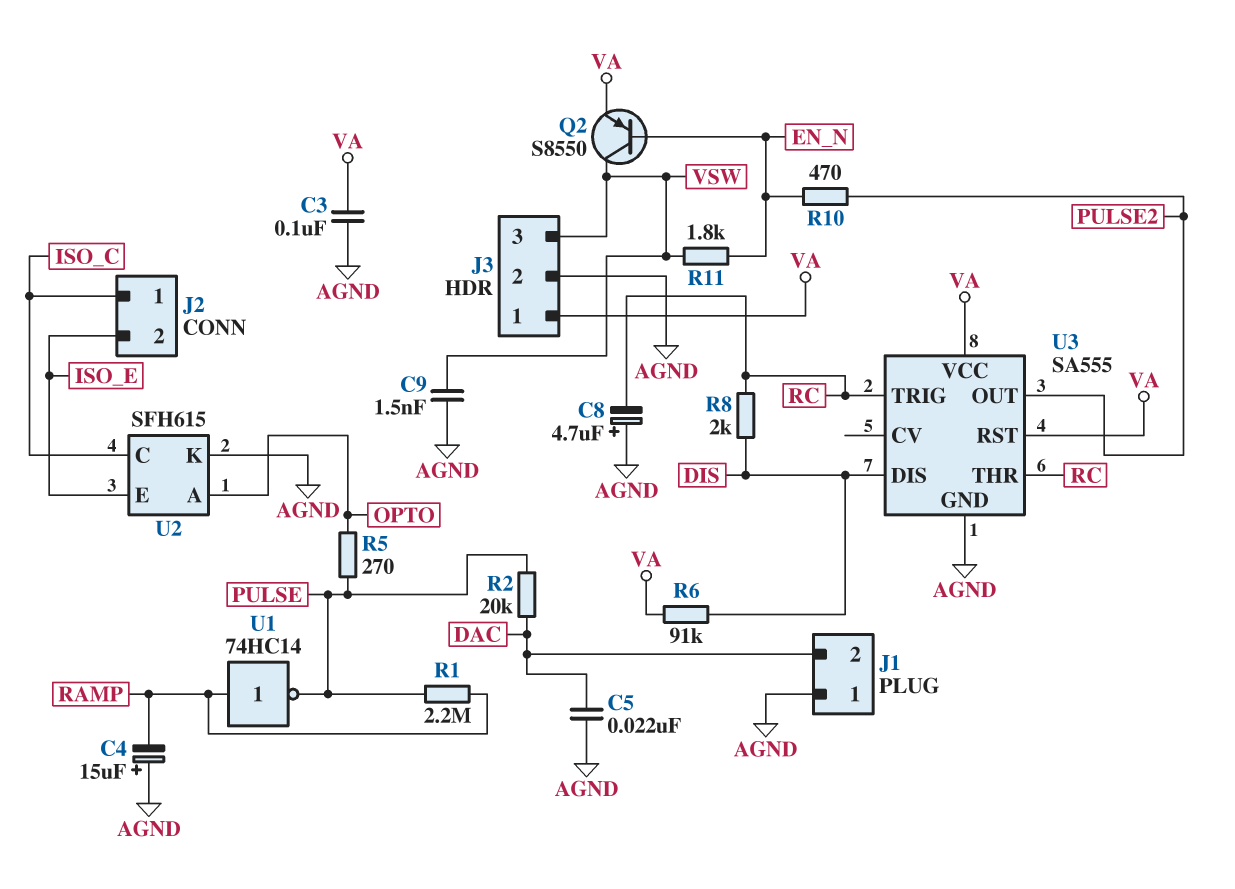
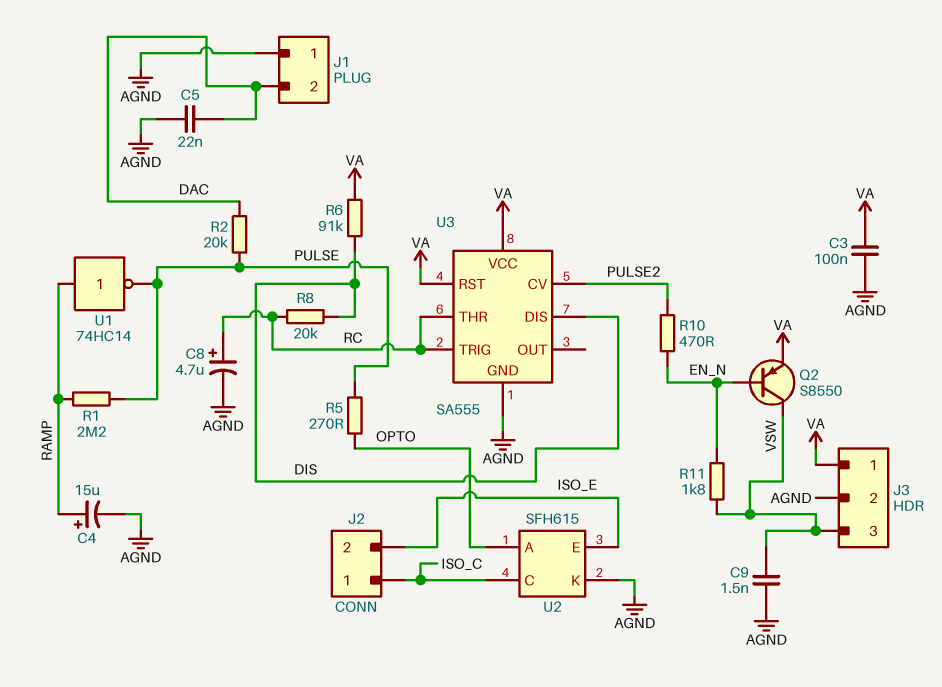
C4: 15uF (plus AGND, minus RAMP) -> 15uF (plus RAMP, minus AGND)
C8: 4.7uF (plus AGND, minus RC) -> 4.7uF (plus RC, minus AGND)
R8: 2k (DIS, RC) -> 20k (DIS, RC)
U3 pin CV: none -> PULSE2
U3 pin OUT: PULSE2 -> none

